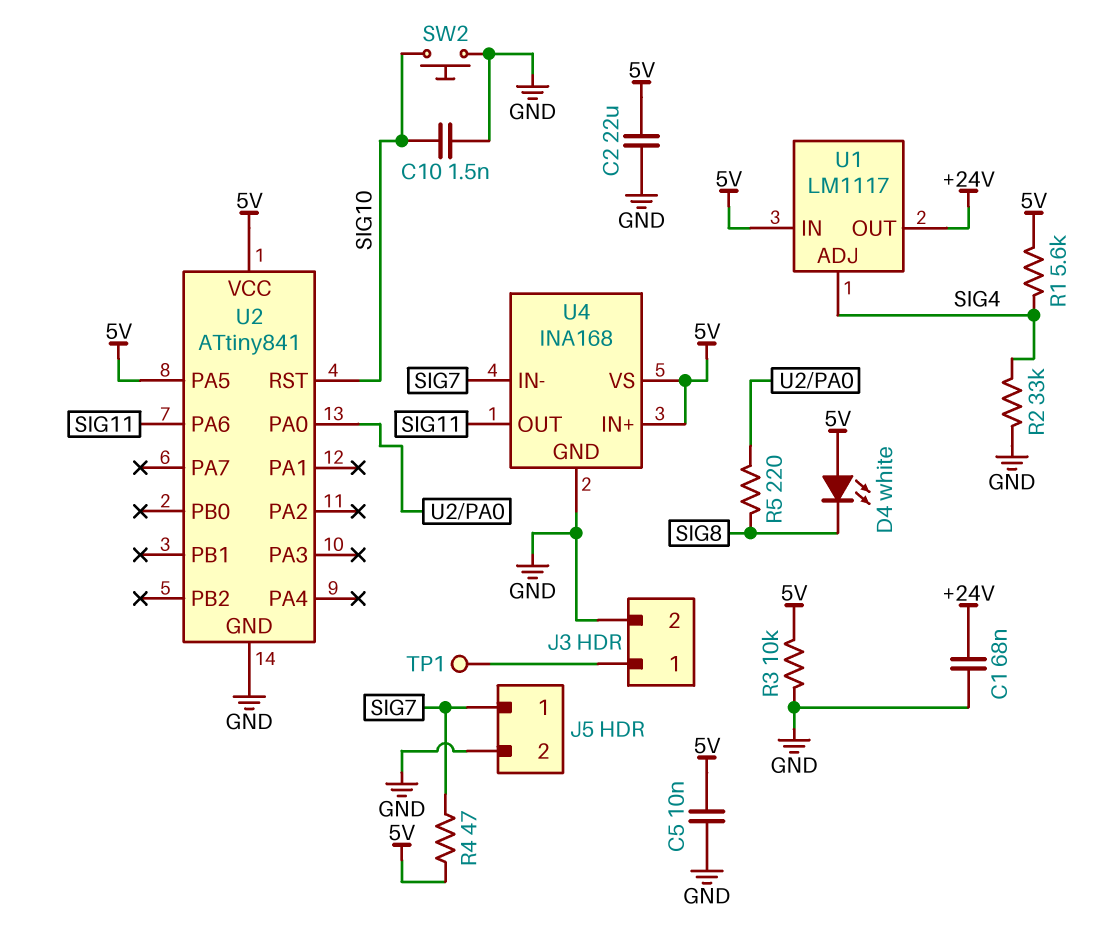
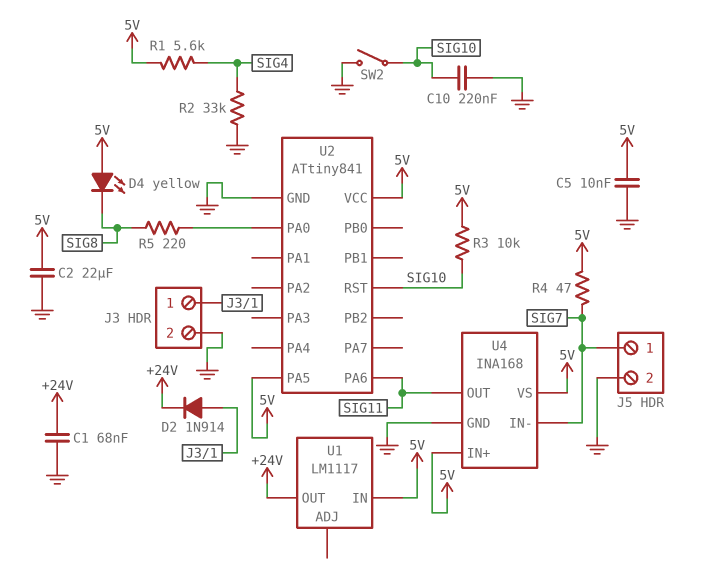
C10: 1.5nF (GND, SIG10) -> 220nF (GND, SIG10)
D2: none -> diode 1N914 (A J3/1, K +24V)
D4: LED white (A 5V, K SIG8) -> LED yellow (A 5V, K SIG8)
R3: 10k (5V, GND) -> 10k (5V, SIG10)
SW2: button (GND, SIG10) -> switch (GND, SIG10)
TP1: test point (J3/1) -> none
U1 pin ADJ: SIG4 -> none

